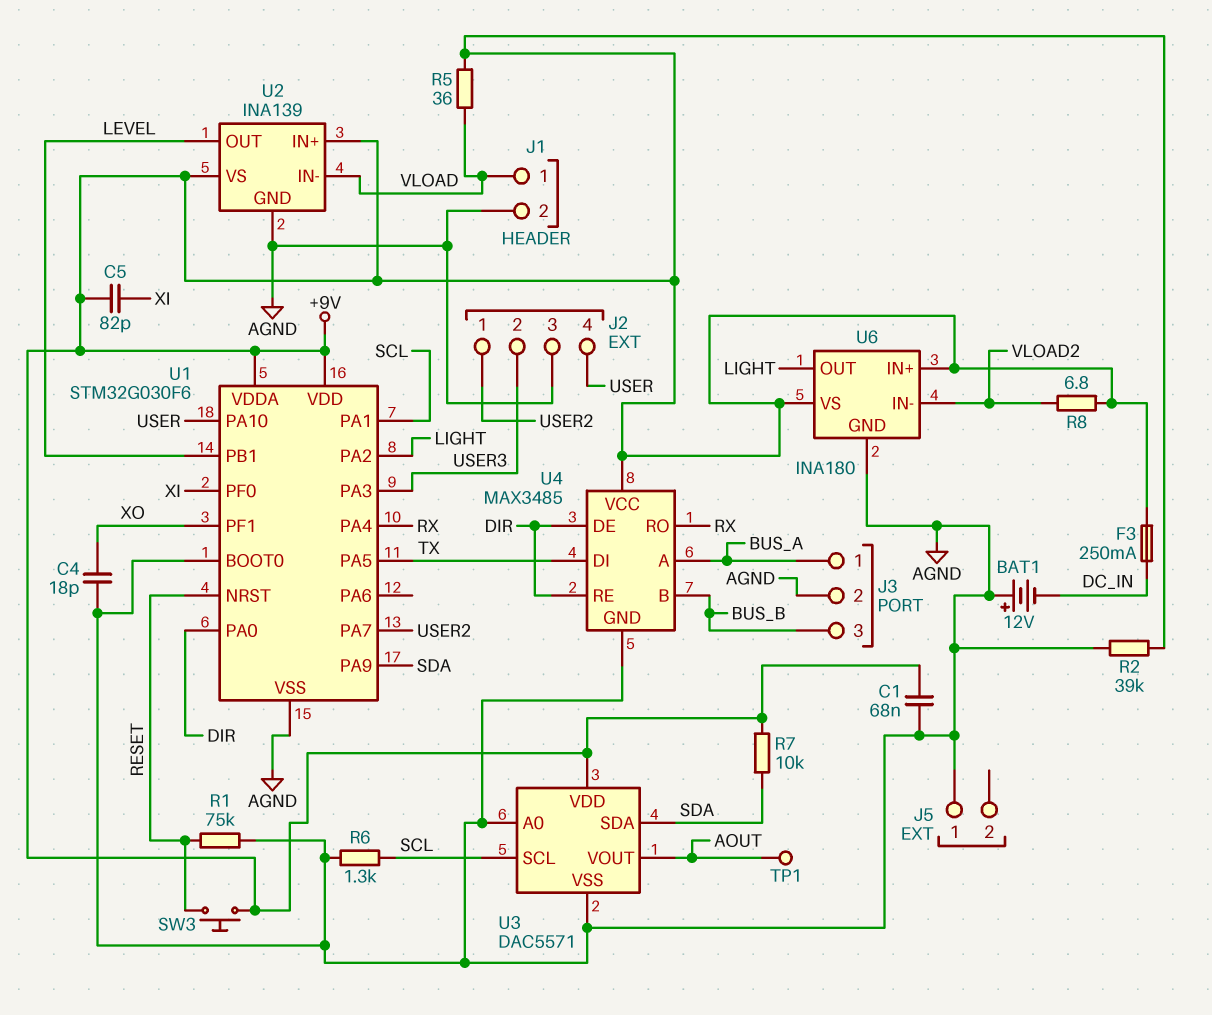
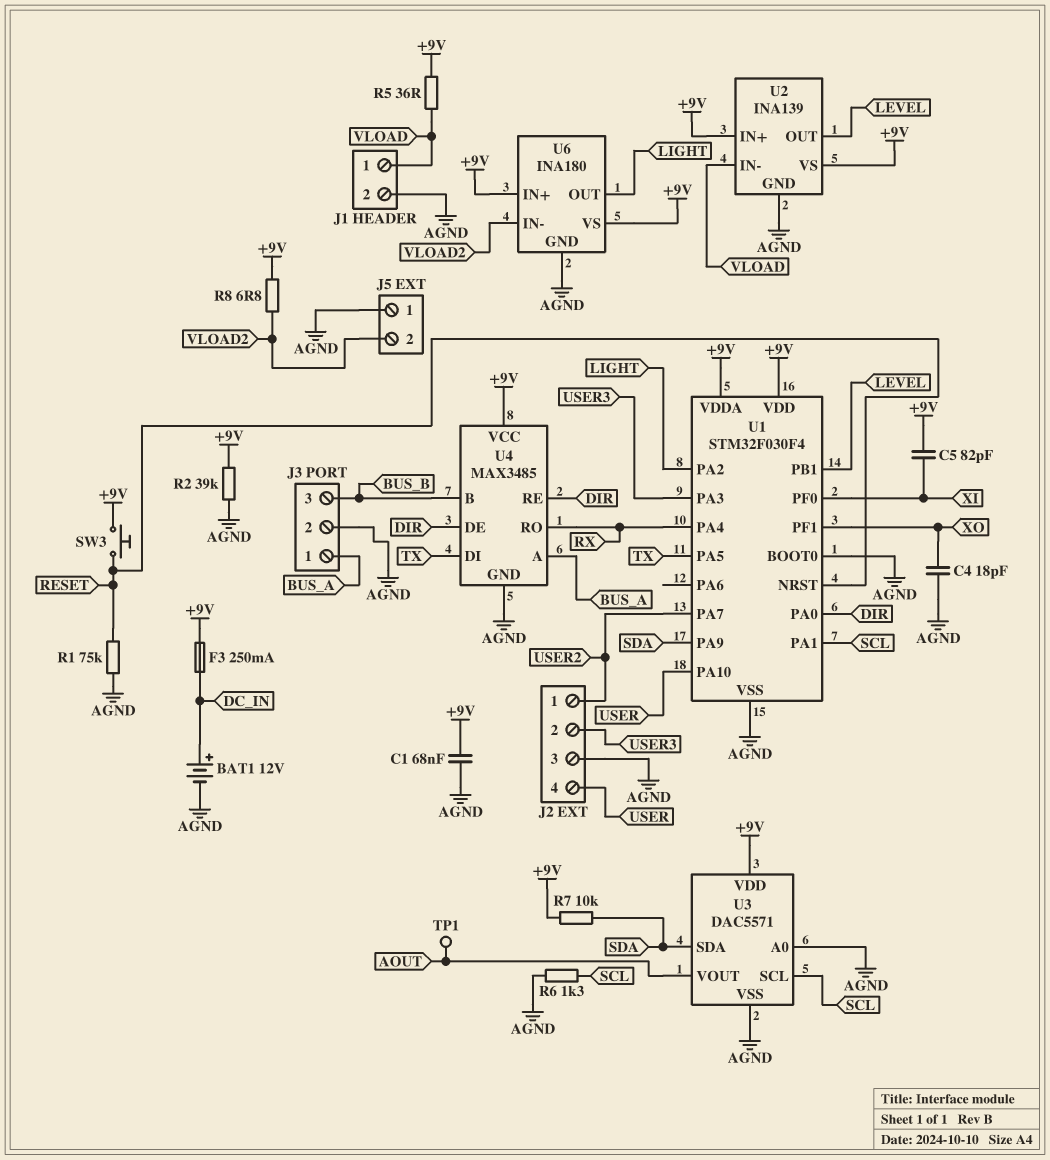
BAT1: 12V (plus AGND, minus DC_IN) -> 12V (plus DC_IN, minus AGND)
J5 pin 2: none -> VLOAD2
U1: STM32G030F6 -> STM32F030F4

